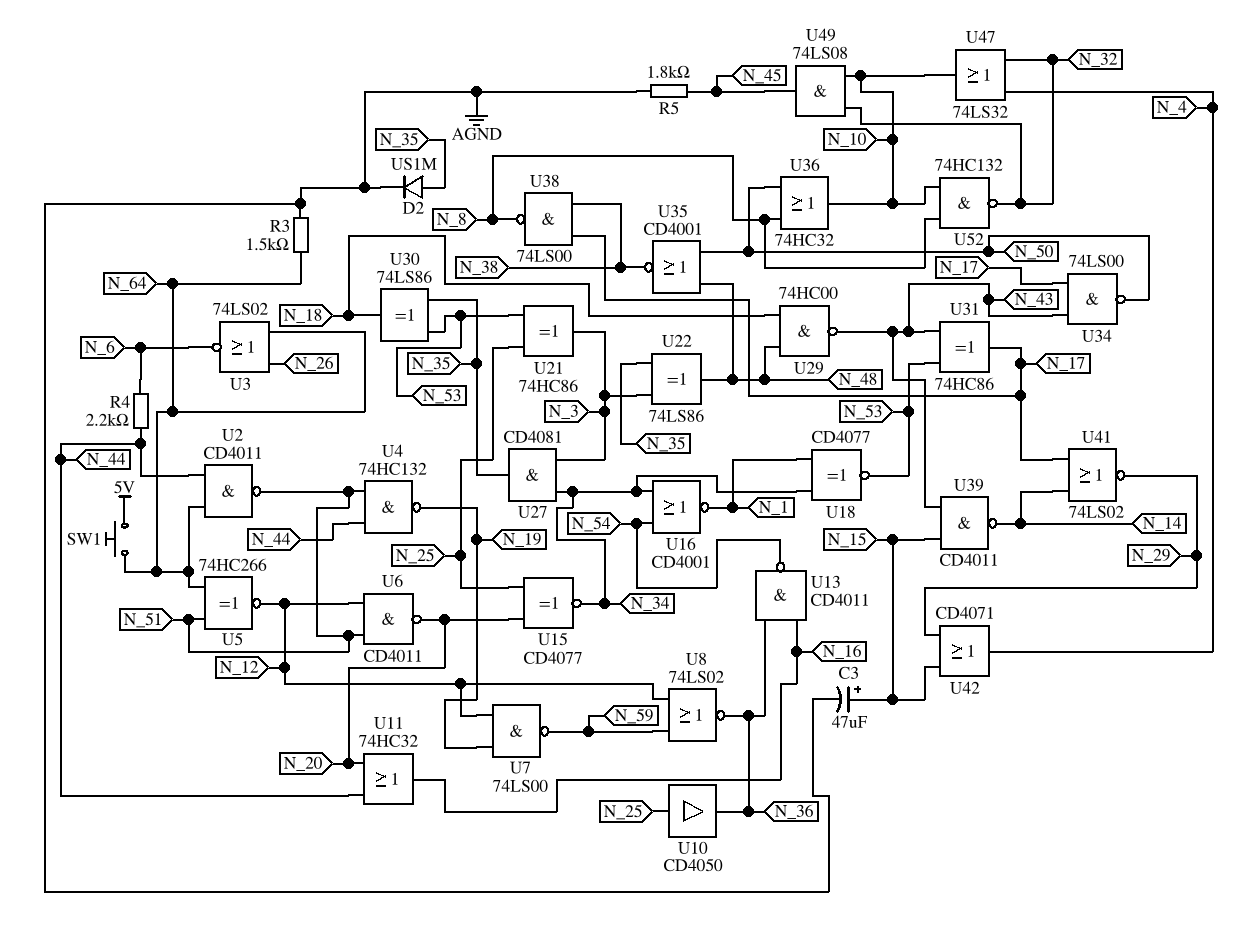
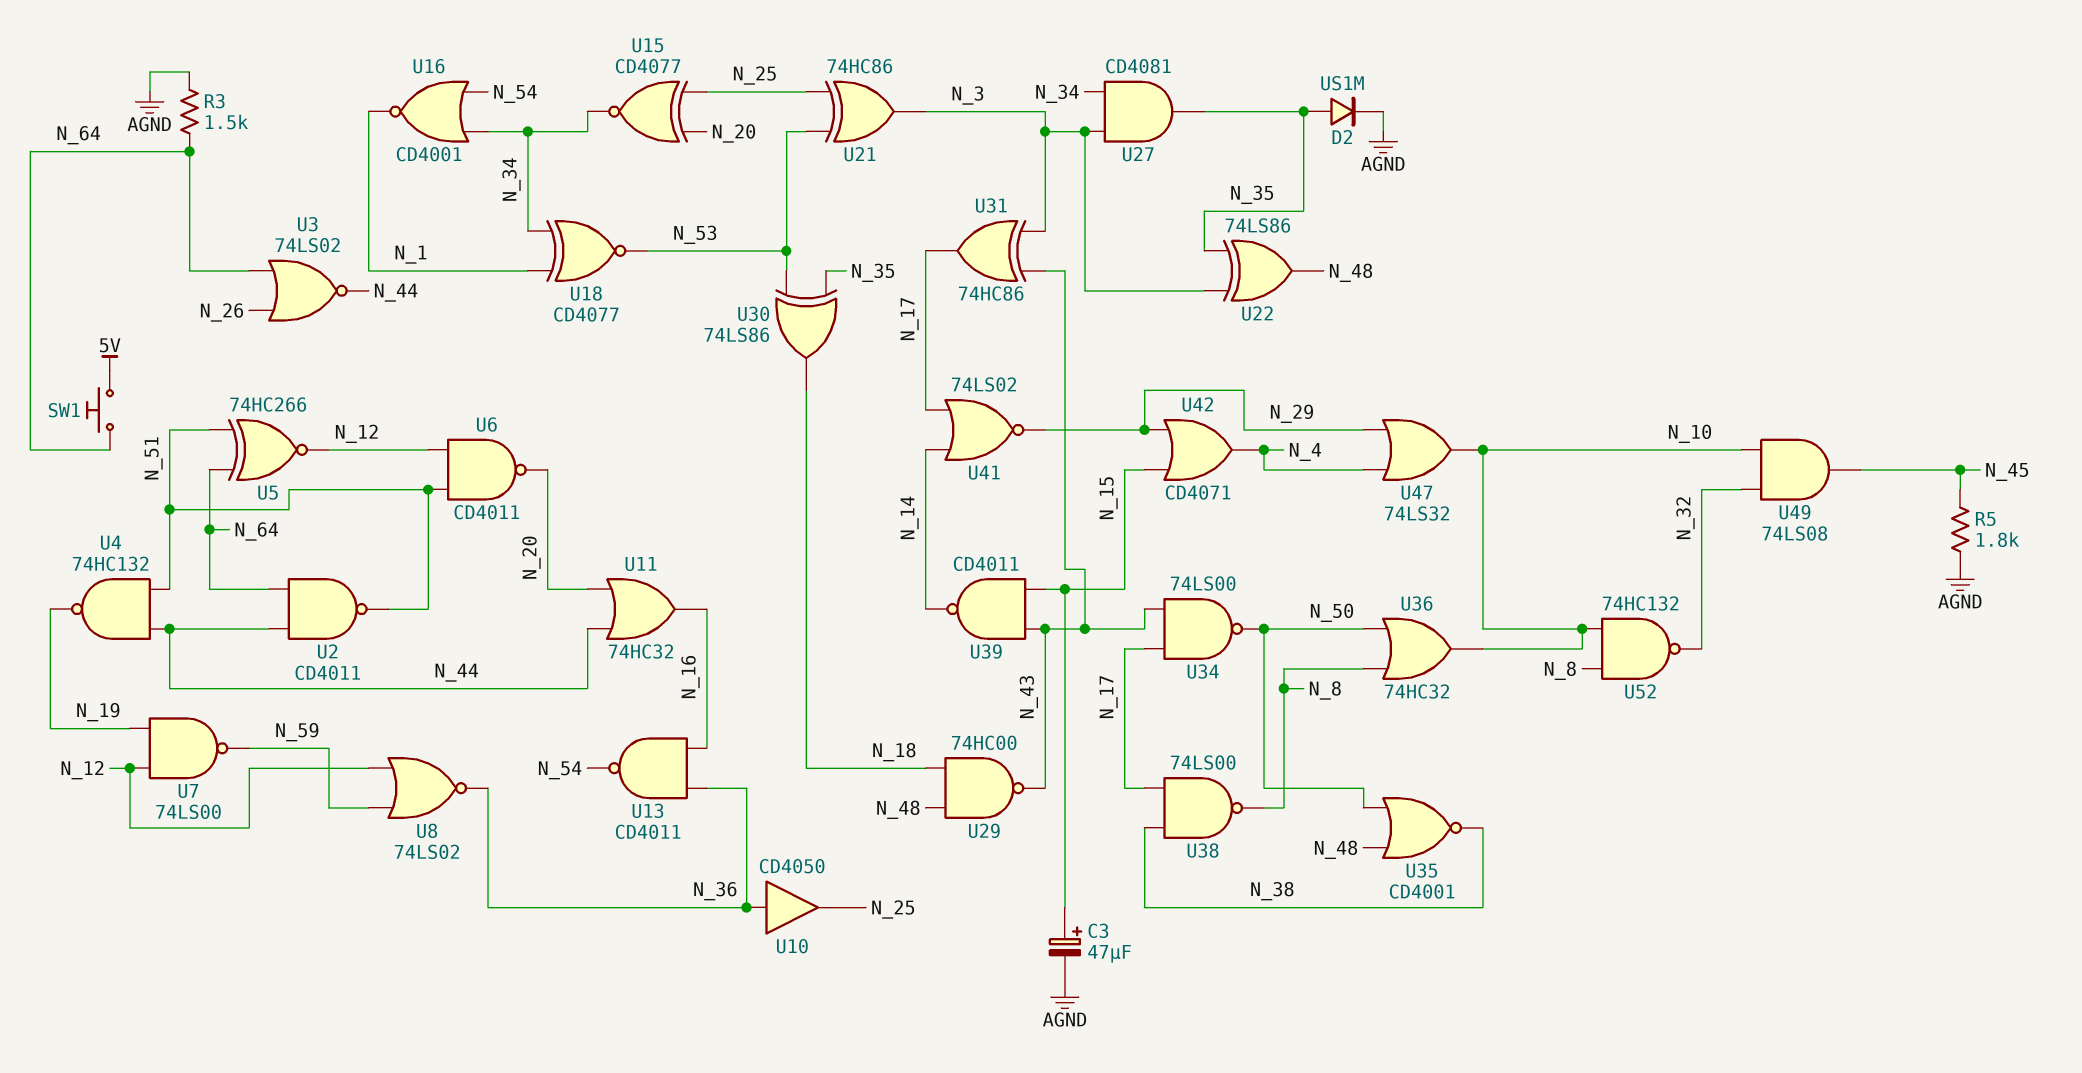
R4: 2.2k (N_6, N_44) -> none
U3: NOR 74LS02 (in N_26, in N_64, out N_6) -> NOR 74LS02 (in N_26, in N_64, out N_44)
U10: buffer CD4050 (in N_25, out N_36) -> buffer CD4050 (in N_36, out N_25)
U31: XOR 74HC86 (in N_43, in N_53, out N_17) -> XOR 74HC86 (in N_3, in N_43, out N_17)
U47: OR 74LS32 (in N_4, in N_32, out N_10) -> OR 74LS32 (in N_4, in N_29, out N_10)

